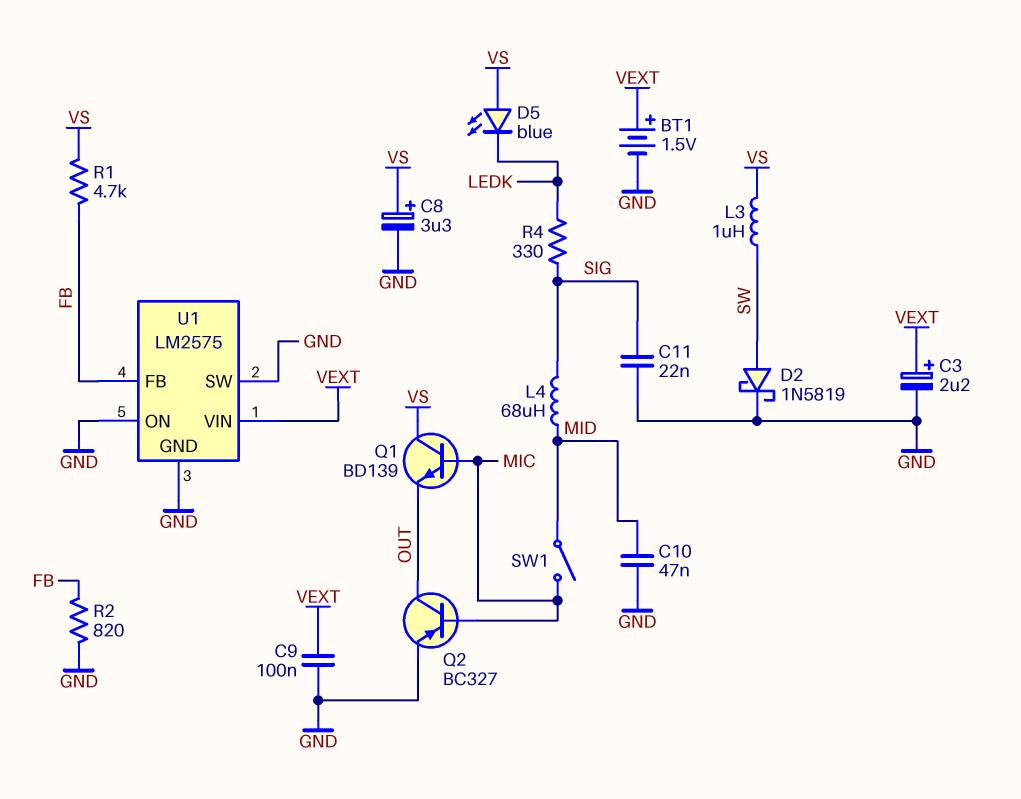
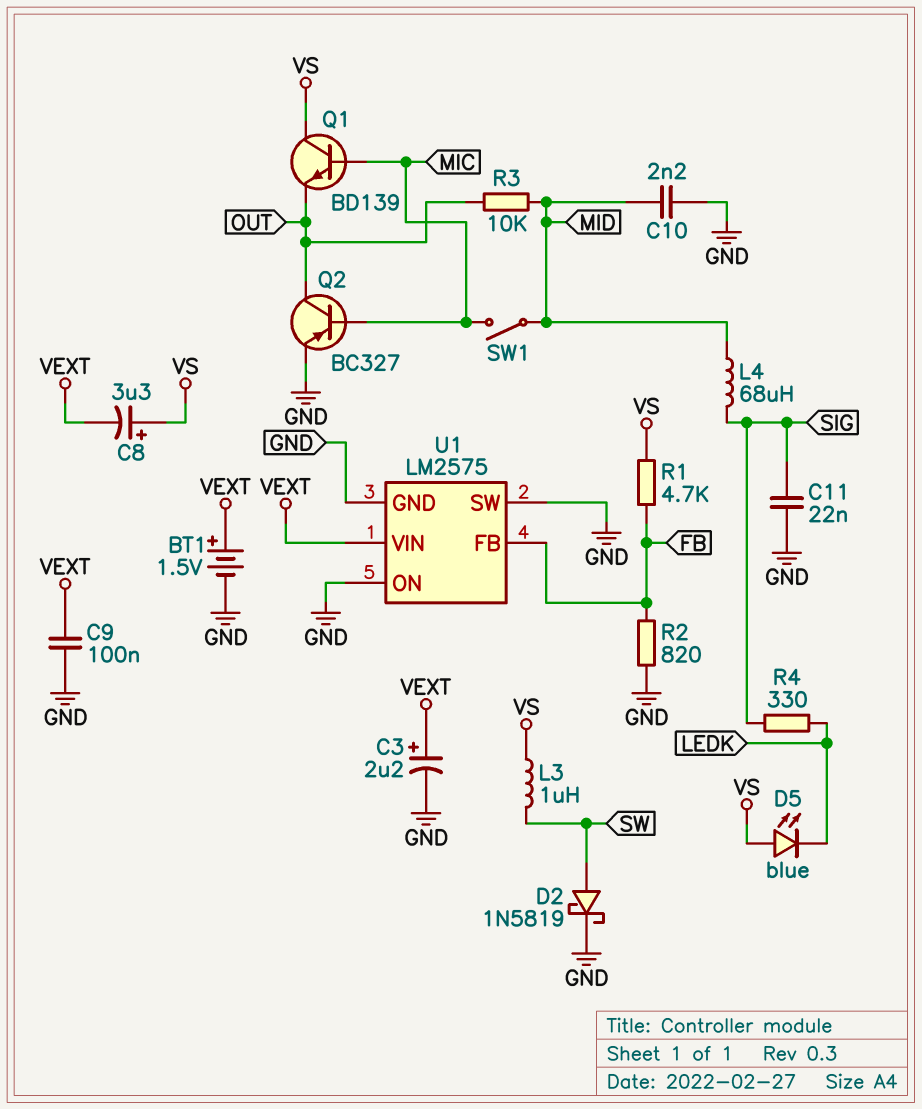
C8: 3.3uF (plus VS, minus GND) -> 3.3uF (plus VS, minus VEXT)
C10: 47nF (GND, MID) -> 2.2nF (GND, MID)
R3: none -> 10k (MID, OUT)

